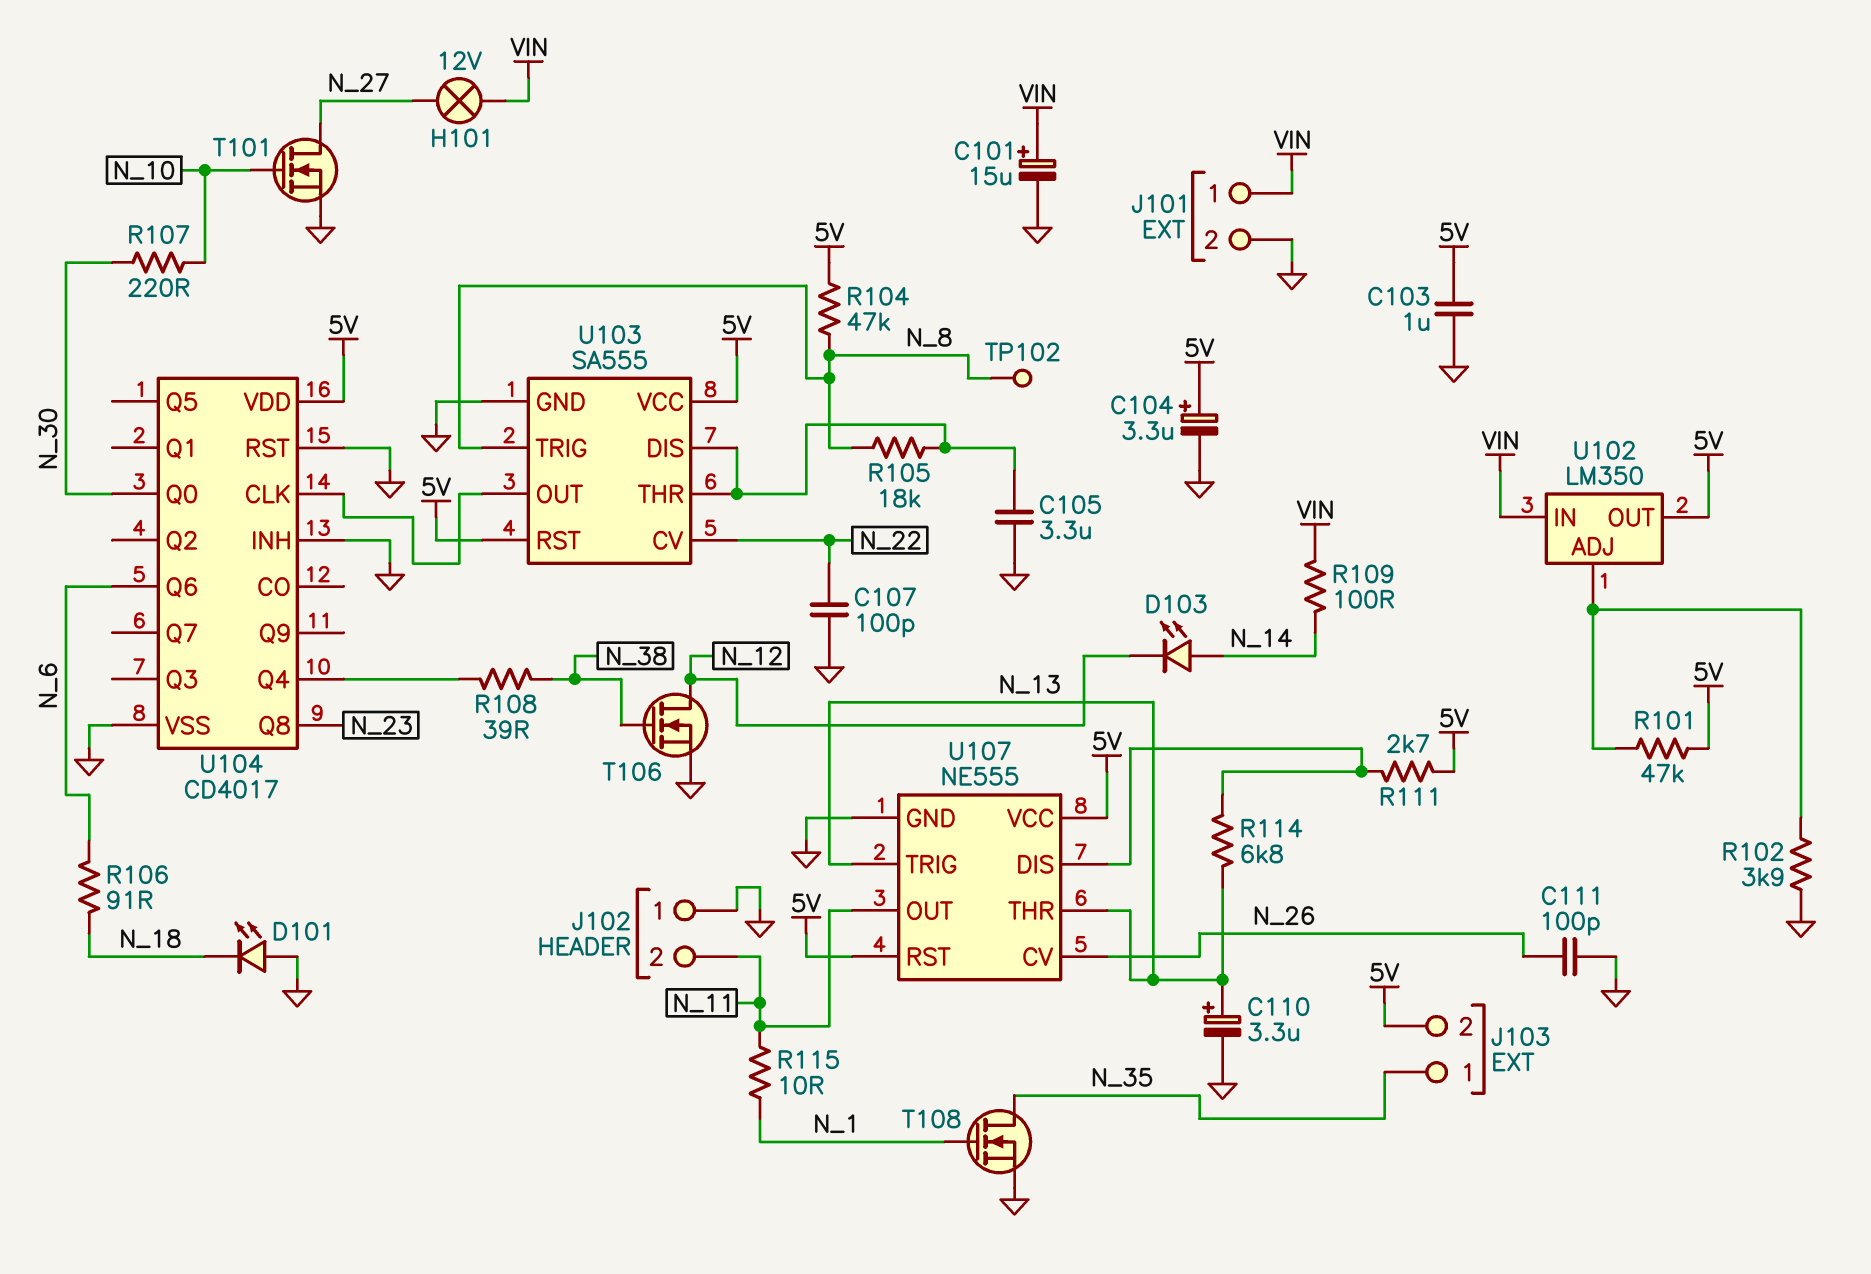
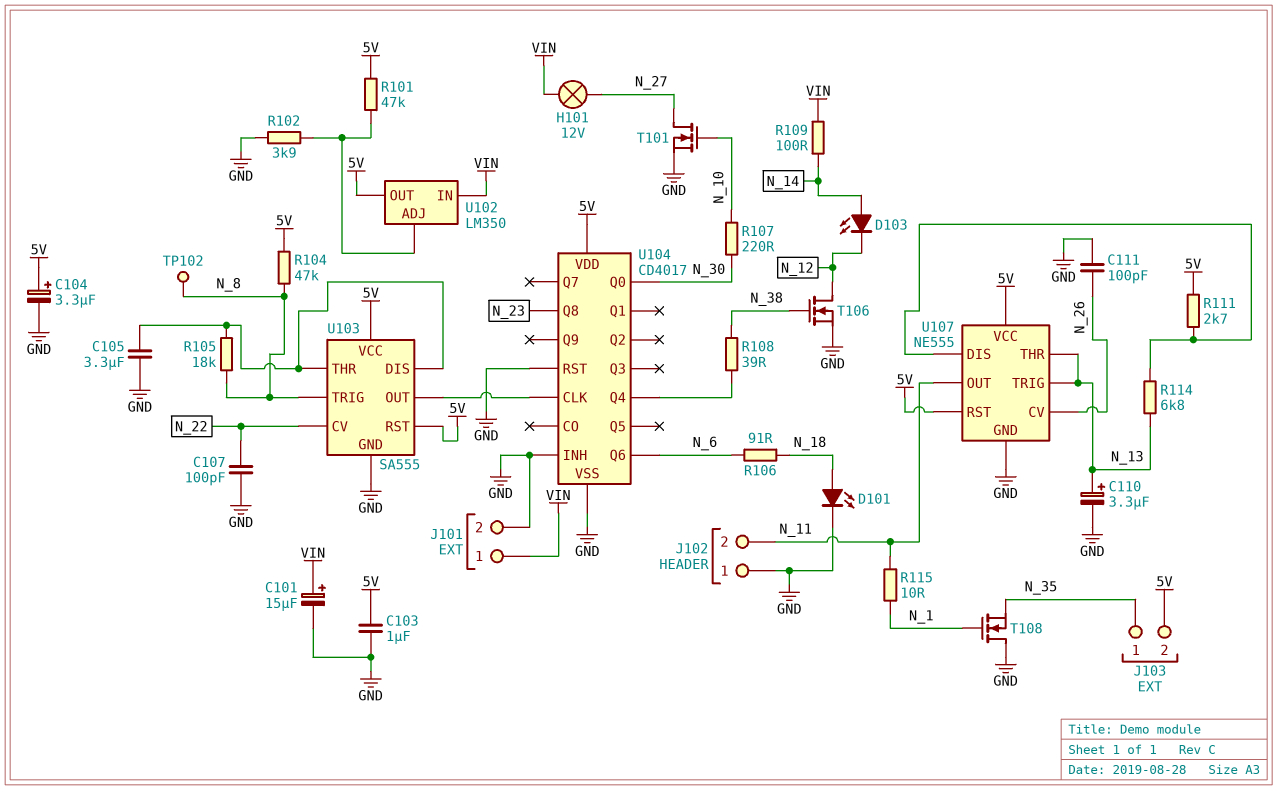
D101: LED (A GND, K N_18) -> LED (A N_18, K GND)
T108: NMOS (G N_1, D N_35, S GND) -> NMOS (G N_1, D GND, S N_35)

